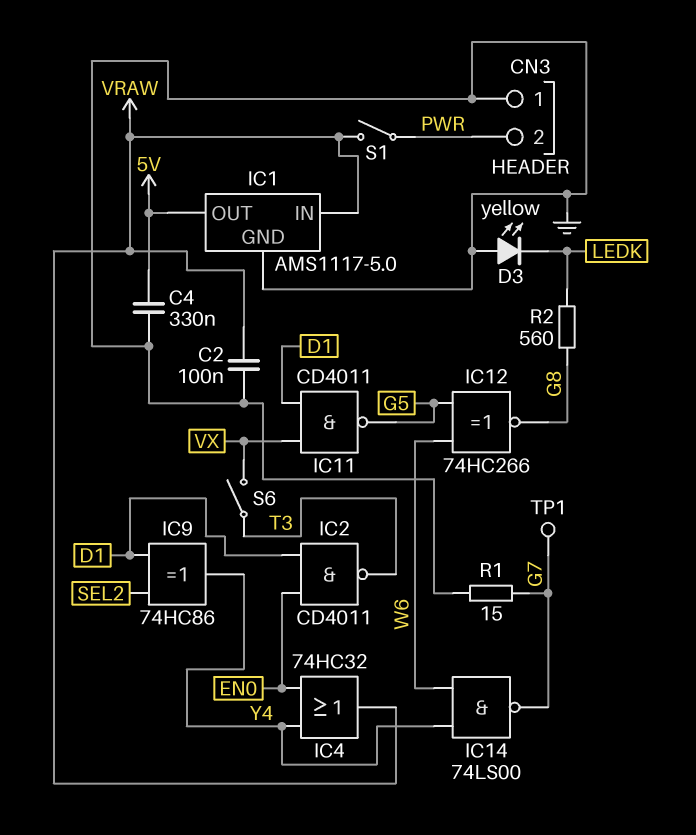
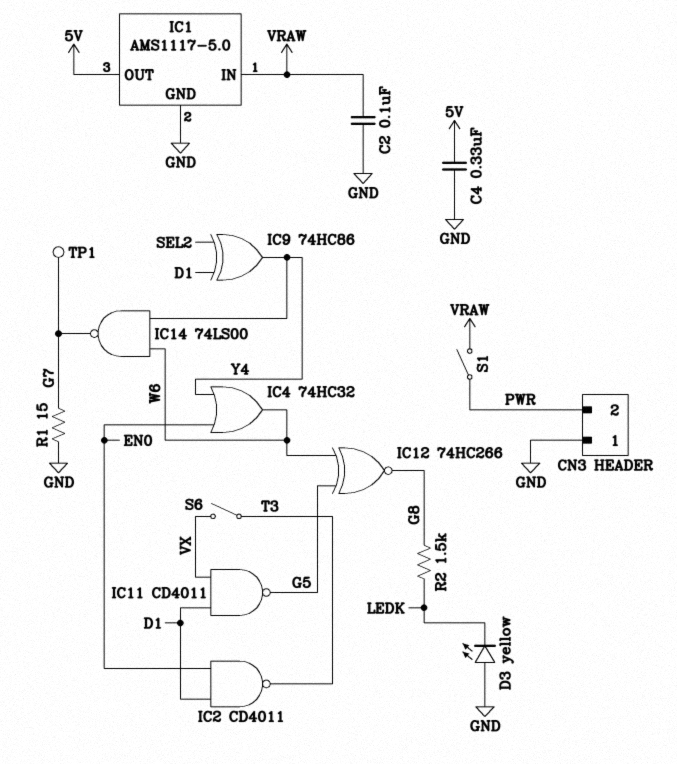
IC4: OR 74HC32 (in EN0, in Y4, out VRAW) -> OR 74HC32 (in EN0, in Y4, out W6)
R2: 560 (G8, LEDK) -> 1.5k (G8, LEDK)

